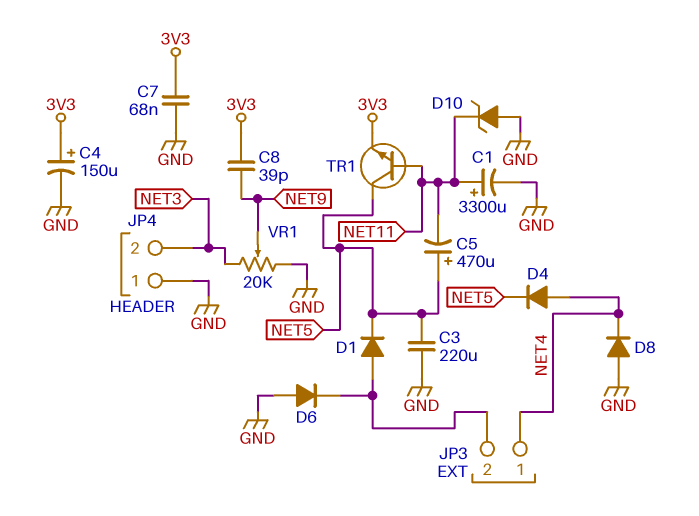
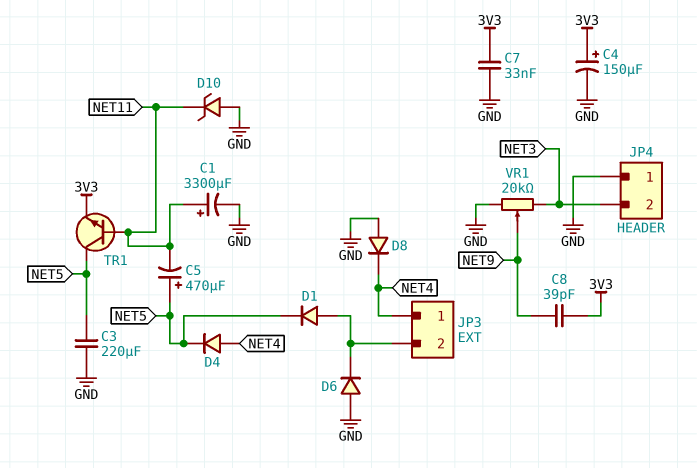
C7: 68nF (3V3, GND) -> 33nF (3V3, GND)

